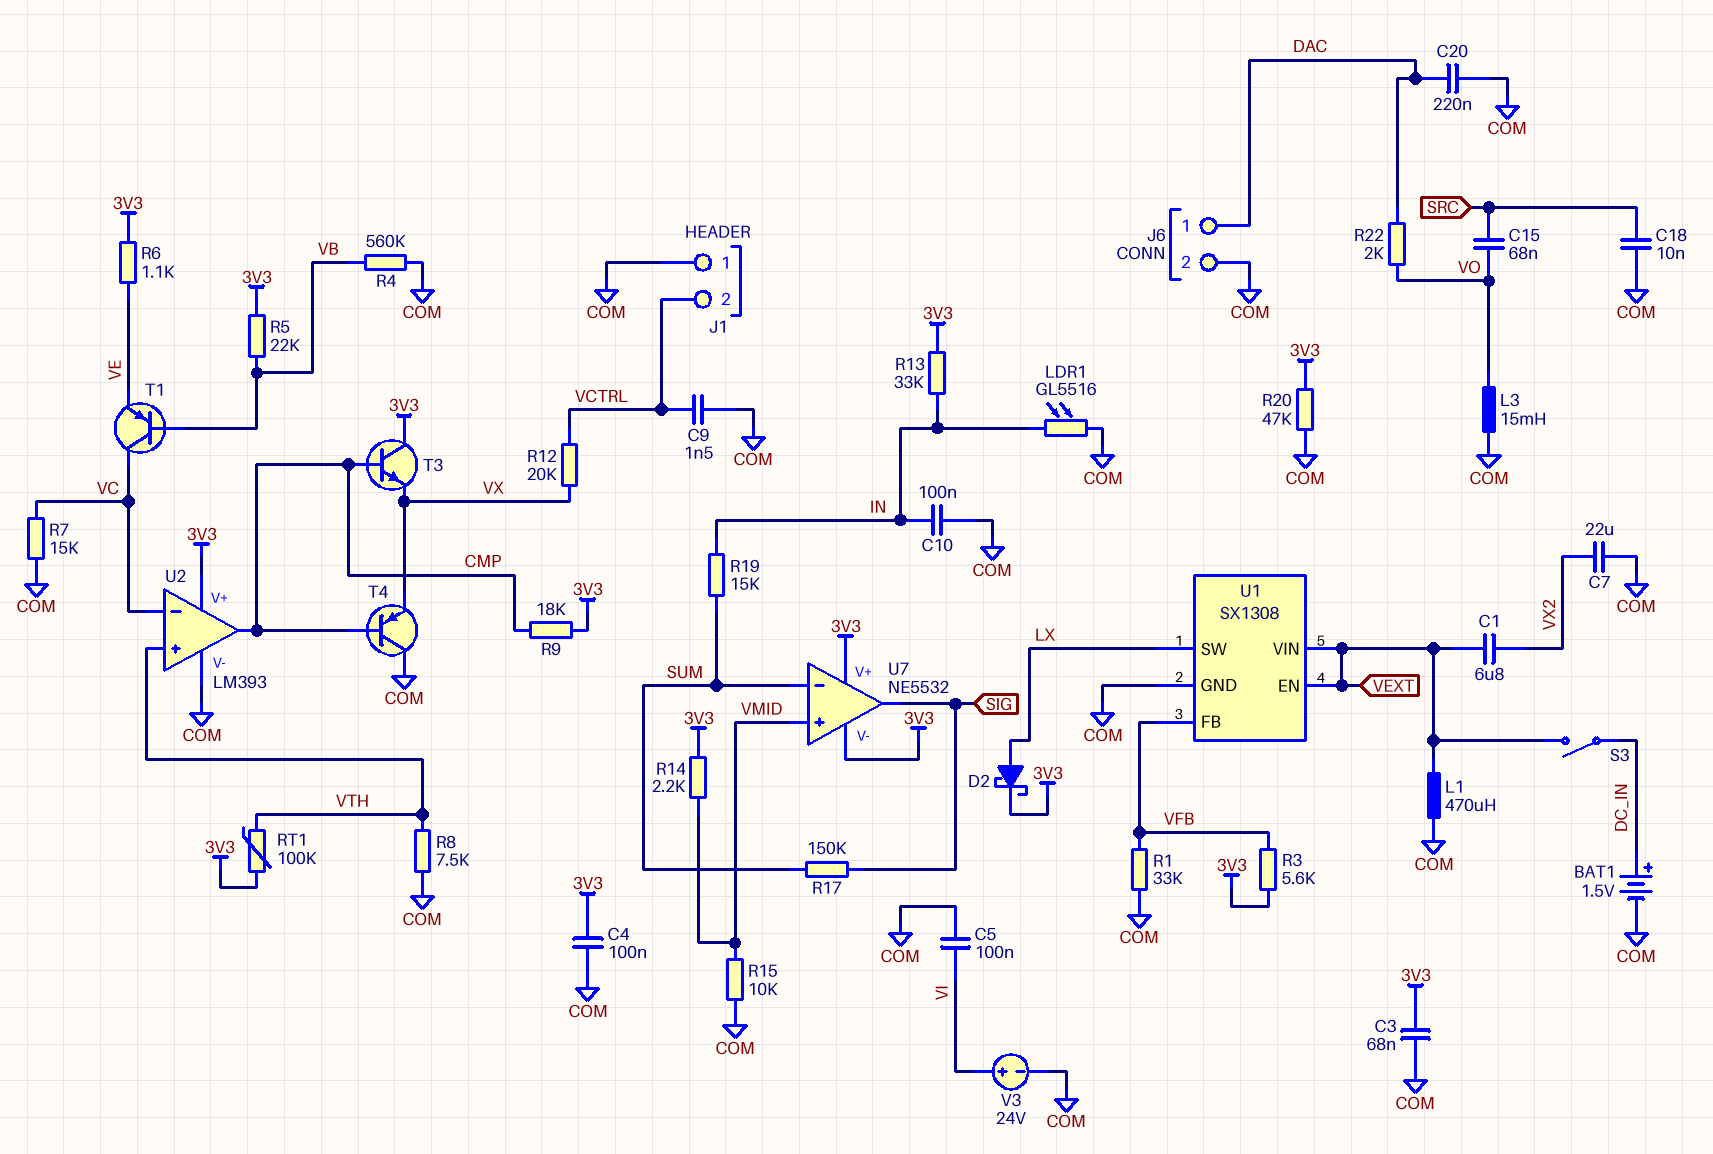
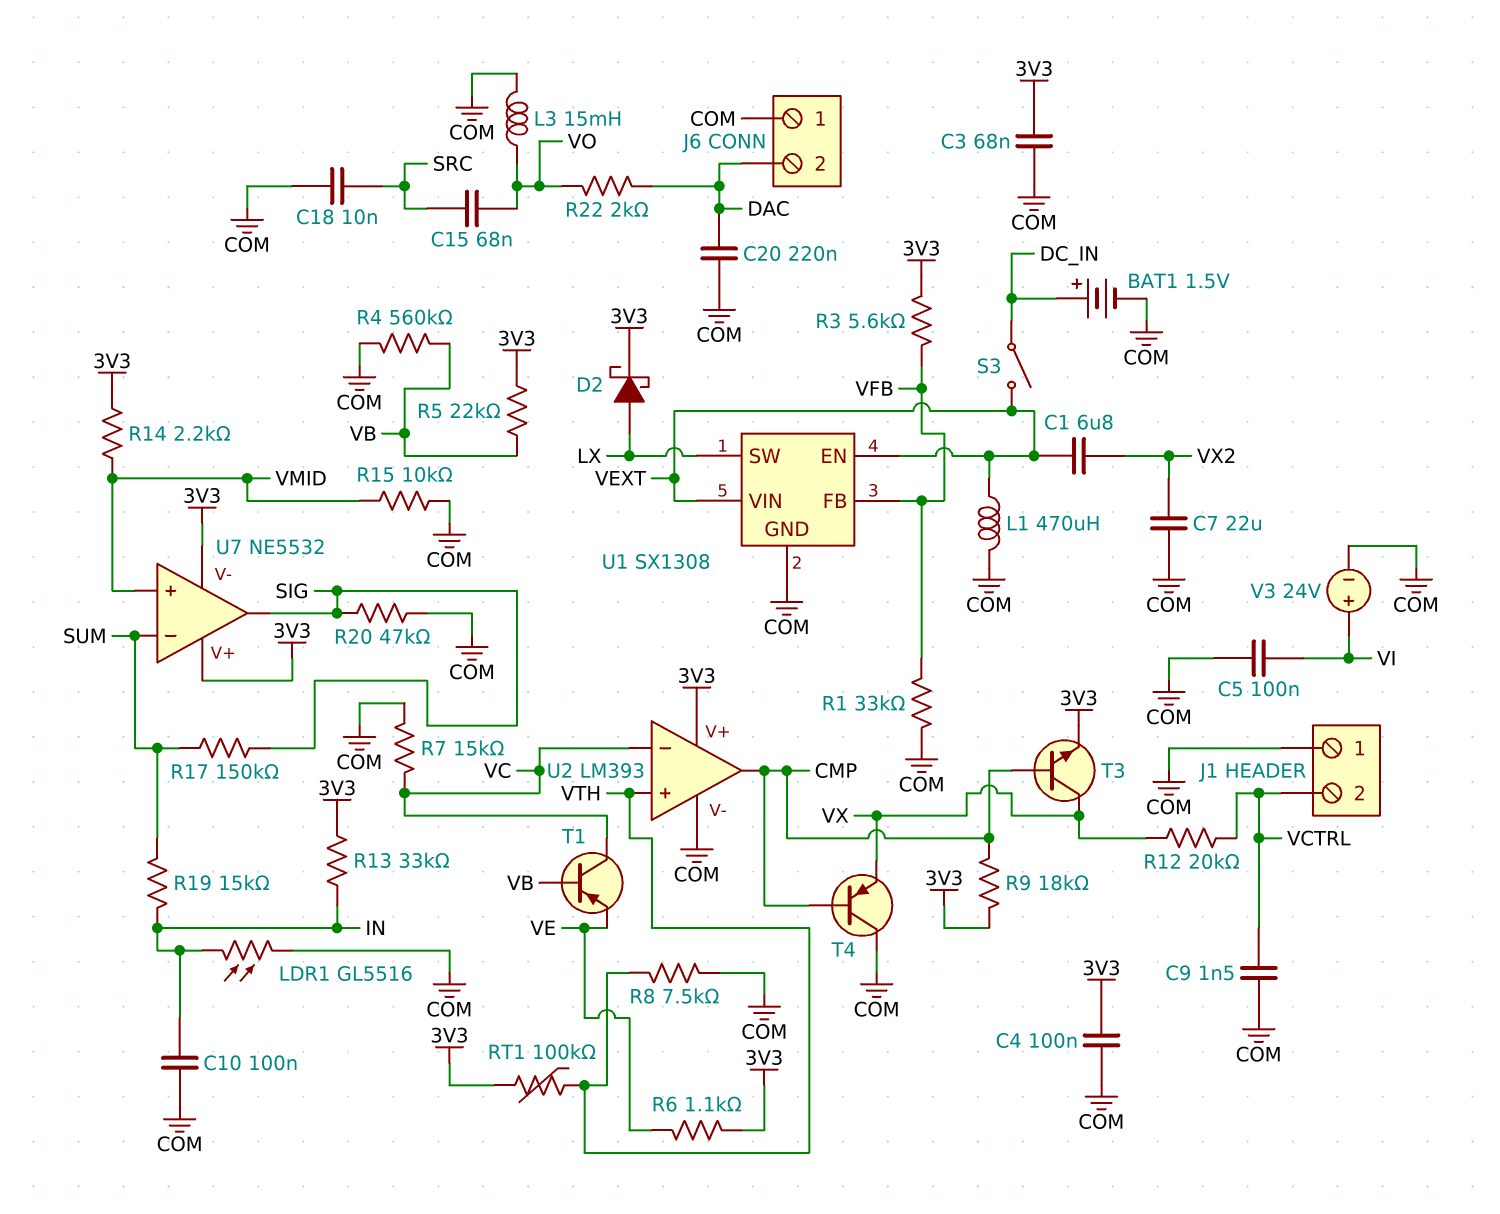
J6 pin 1: DAC -> COM
J6 pin 2: COM -> DAC
R20: 47k (3V3, COM) -> 47k (COM, SIG)
T3: NPN (B CMP, C 3V3, E VX) -> NPN (B CMP, C VX, E 3V3)

